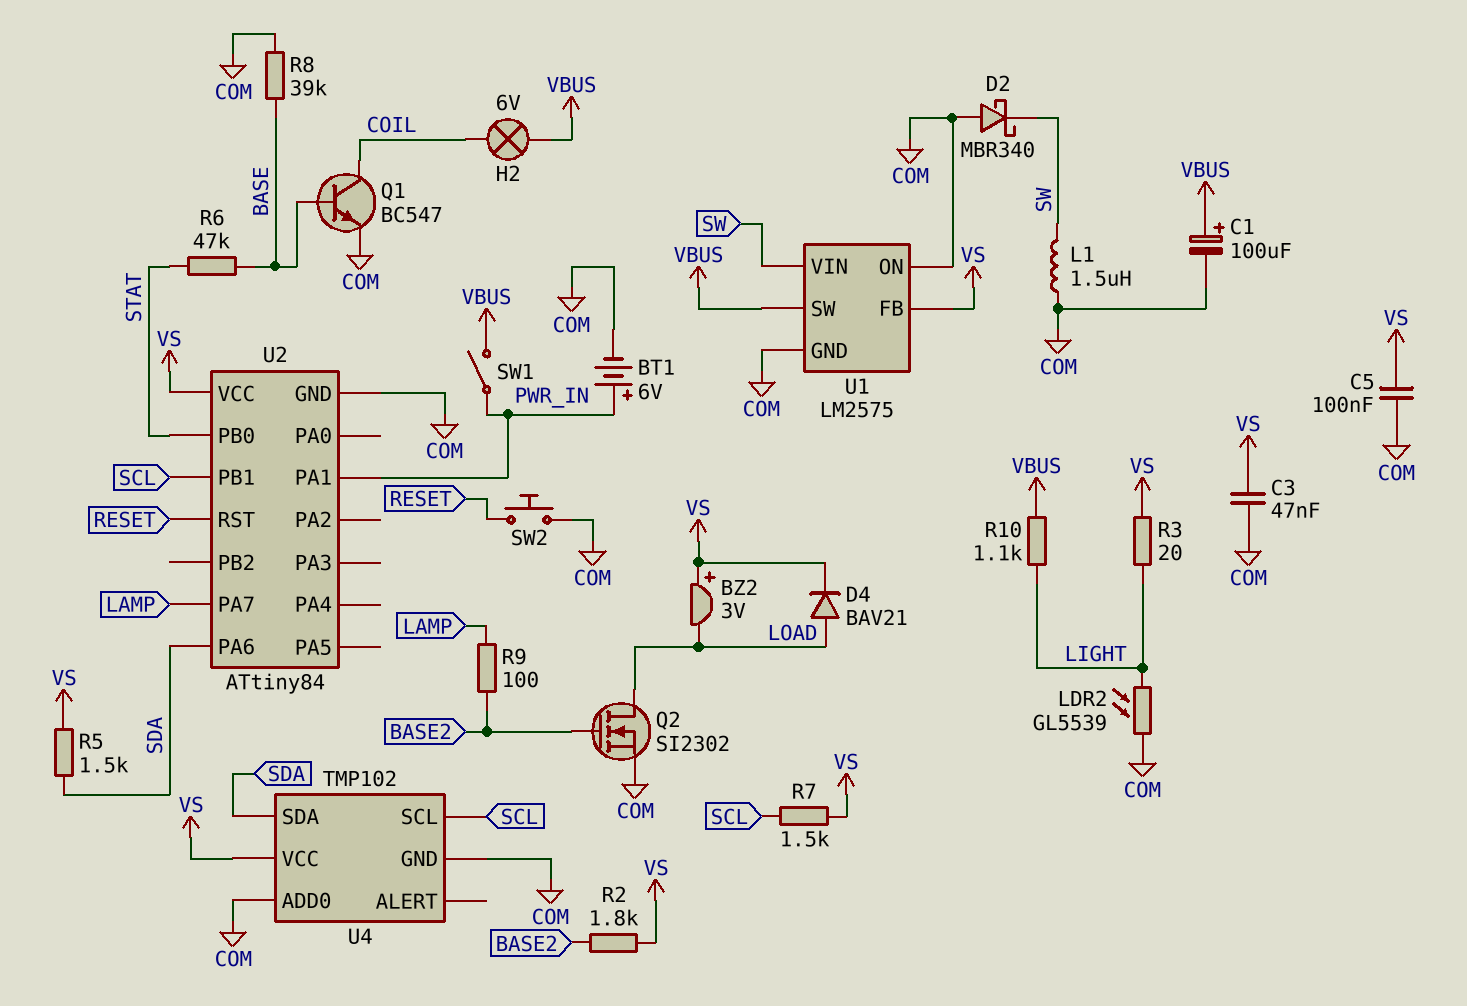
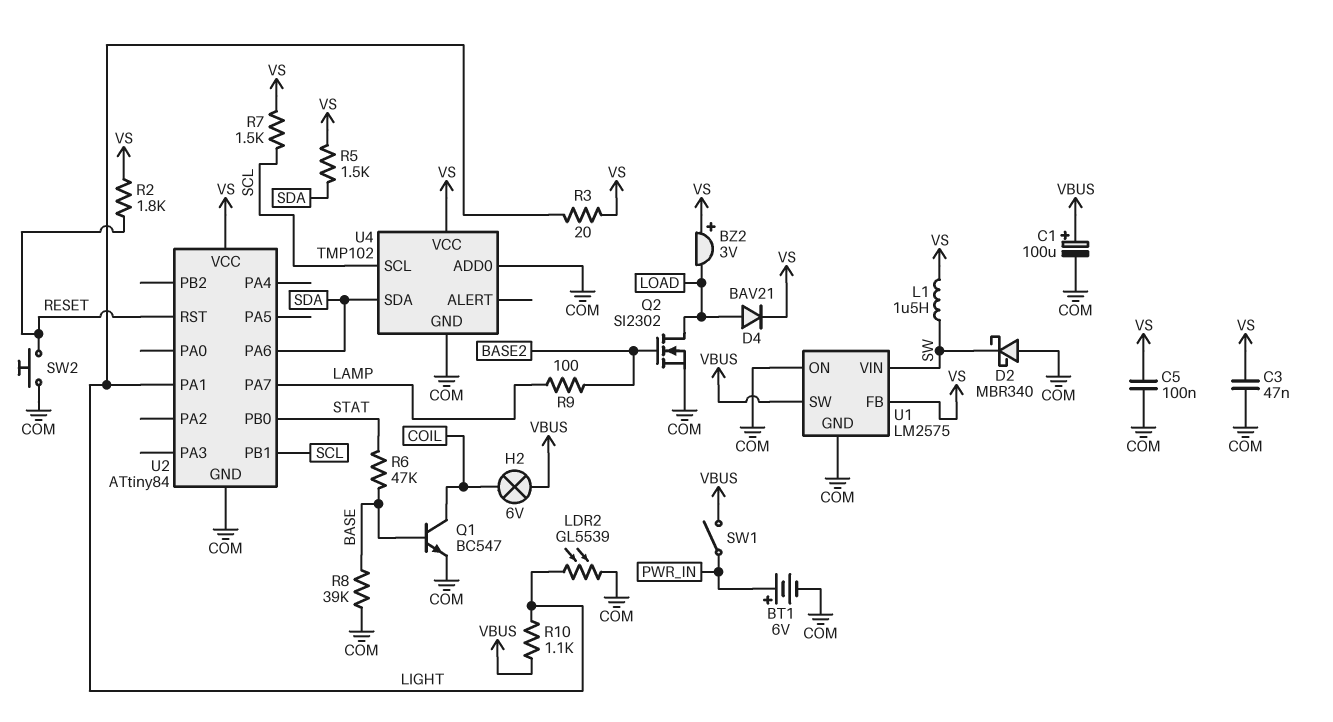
L1: 1.5uH (COM, SW) -> 1.5uH (SW, VS)
R2: 1.8k (BASE2, VS) -> 1.8k (RESET, VS)
U2 pin PA1: PWR_IN -> LIGHT

